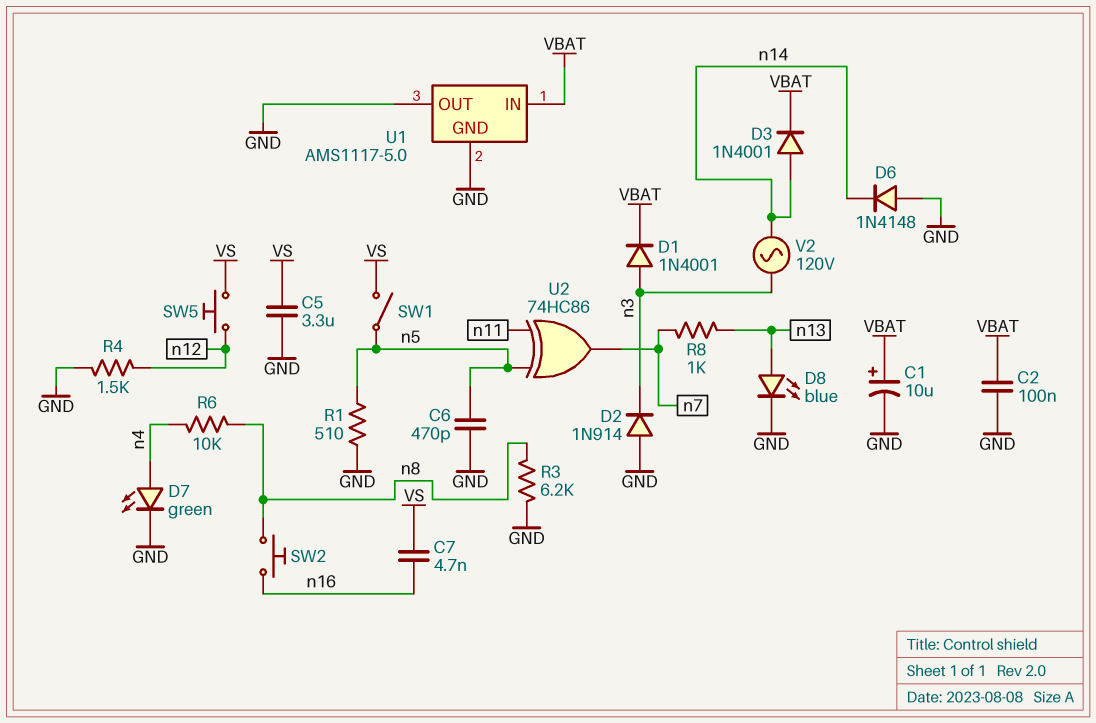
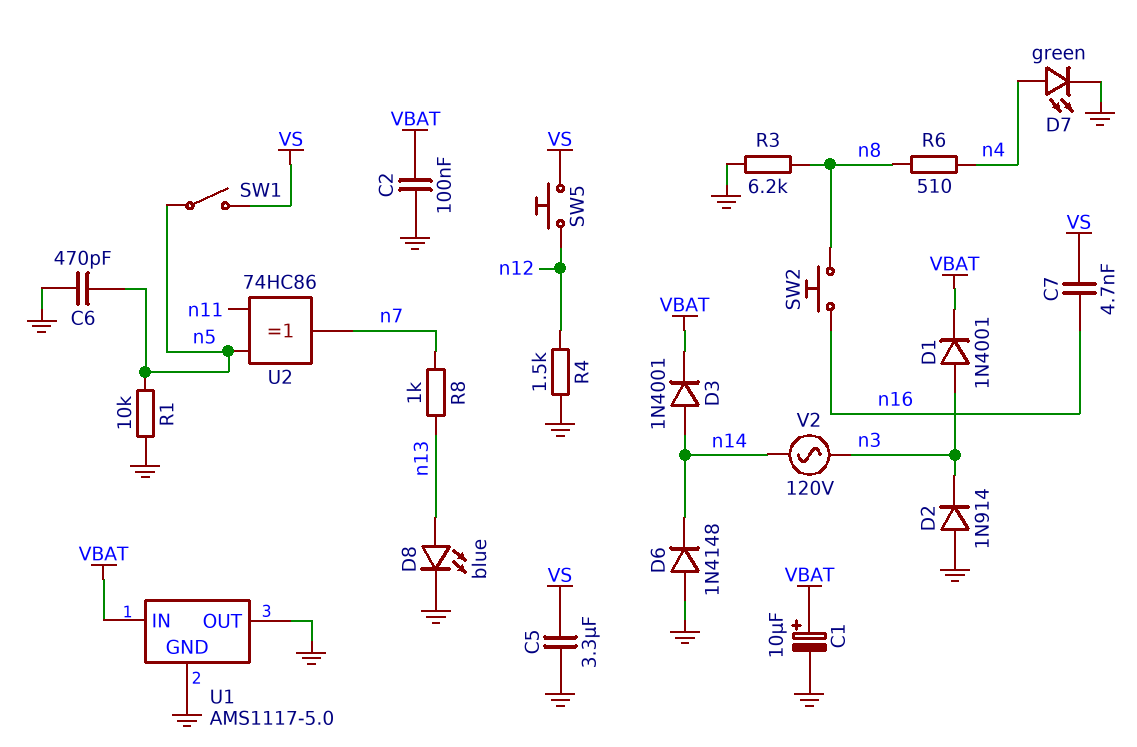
R1: 510 (GND, n5) -> 10k (GND, n5)
R6: 10k (n4, n8) -> 510 (n4, n8)

